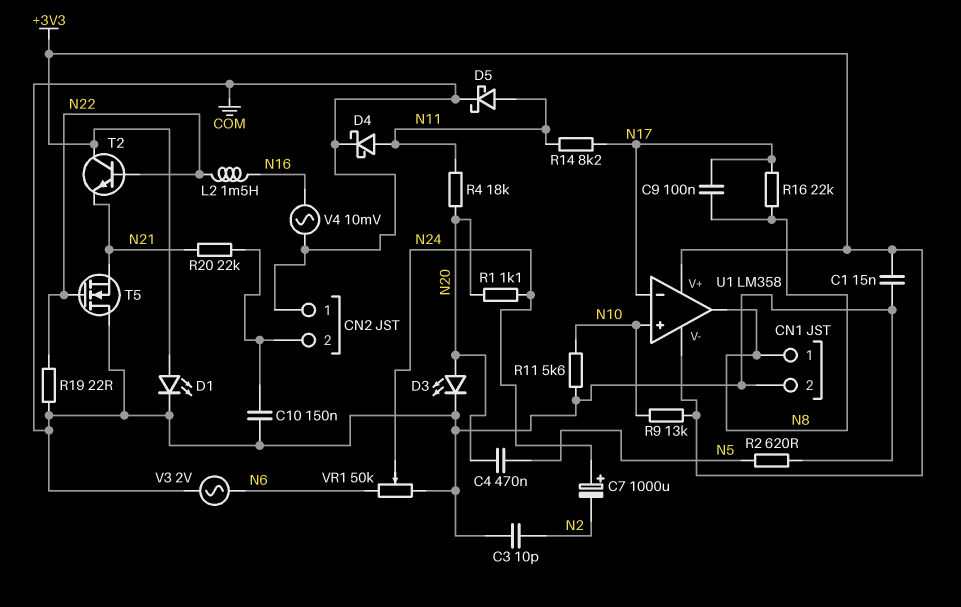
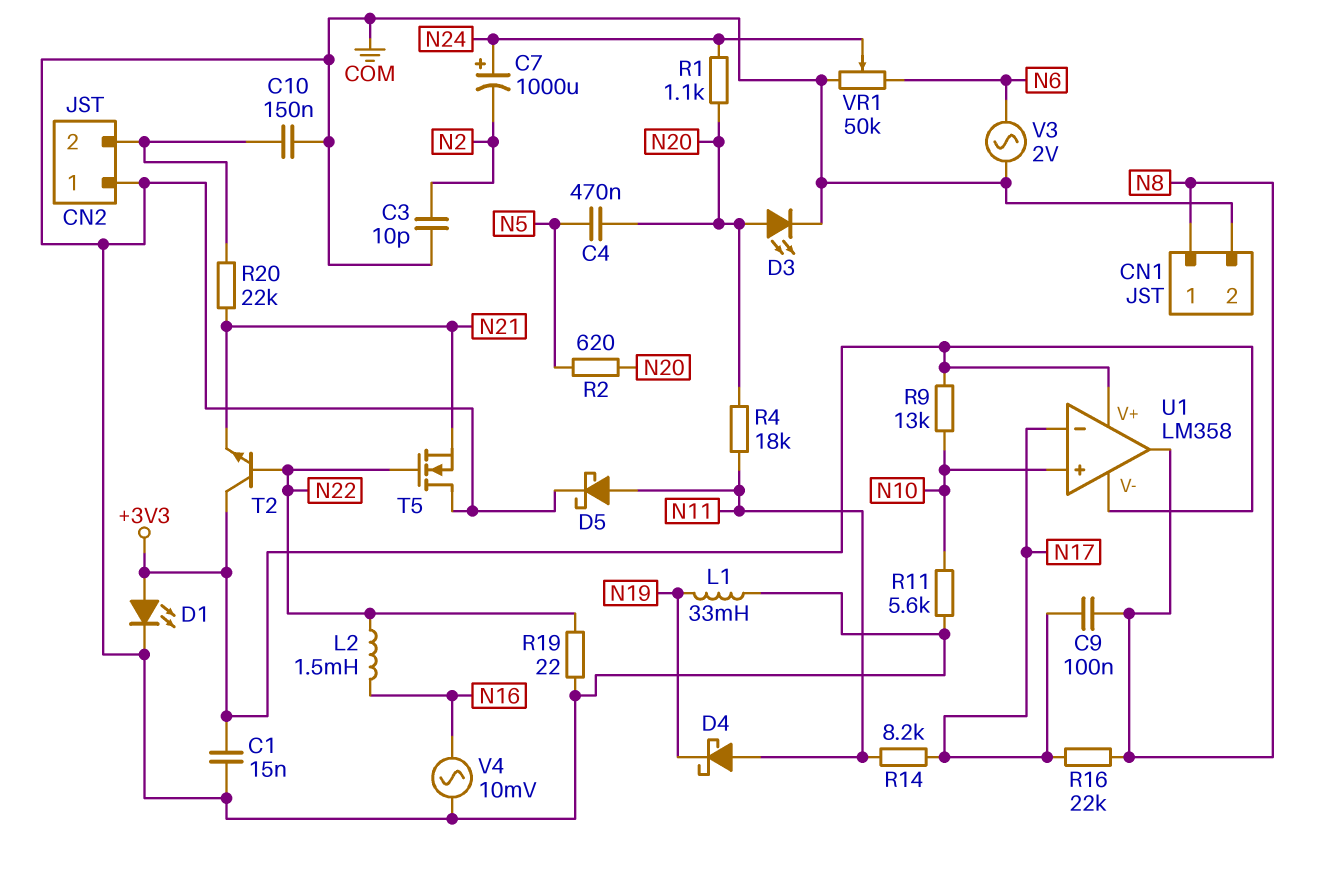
D4: schottky (A N11, K COM) -> schottky (A N11, K N19)
L1: none -> 33mH (COM, N19)
R2: 620 (COM, N5) -> 620 (N5, N20)

